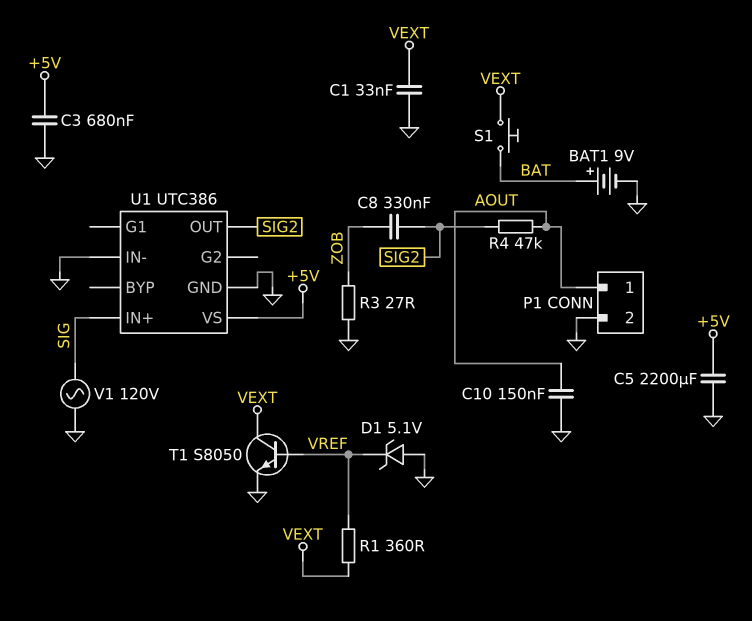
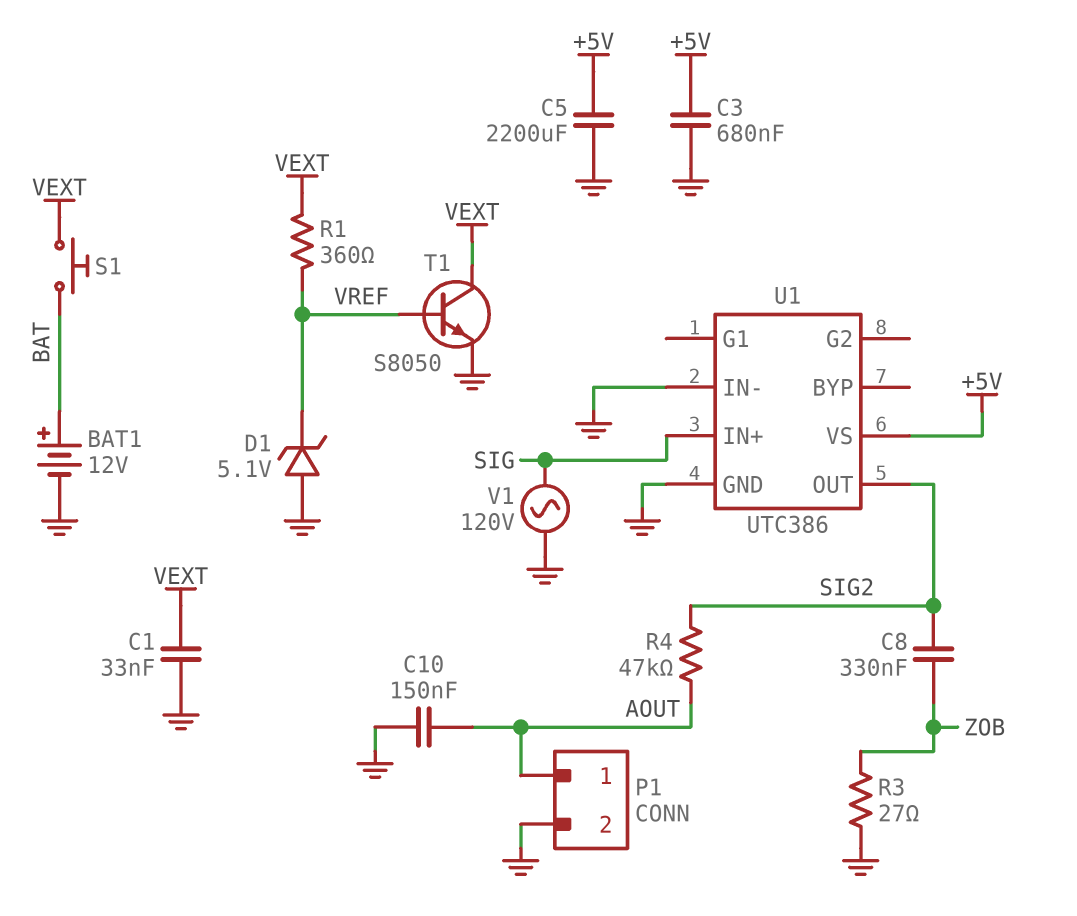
BAT1: 9V (plus BAT, minus GND) -> 12V (plus BAT, minus GND)

